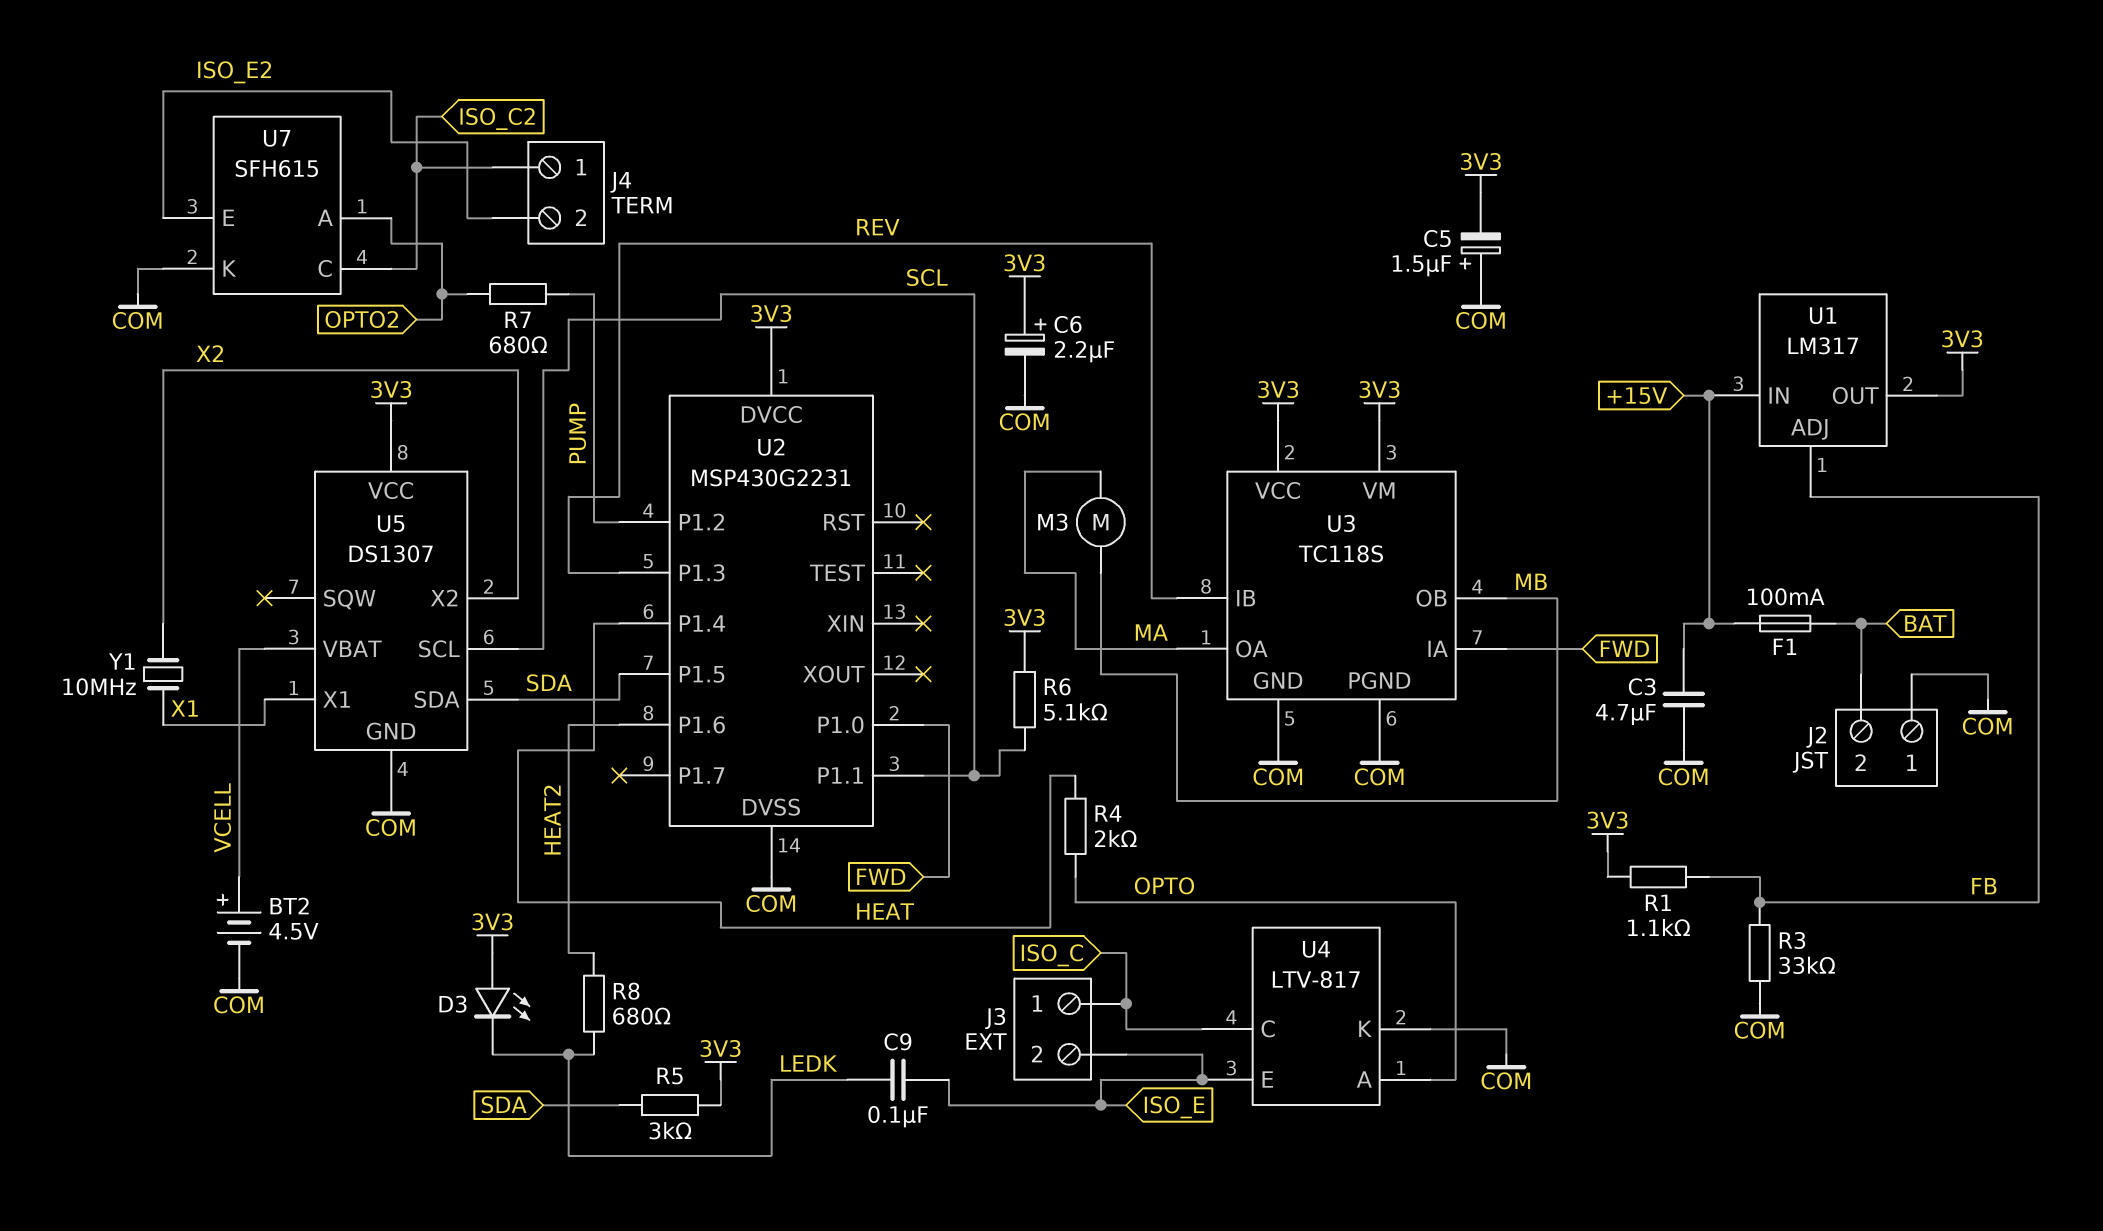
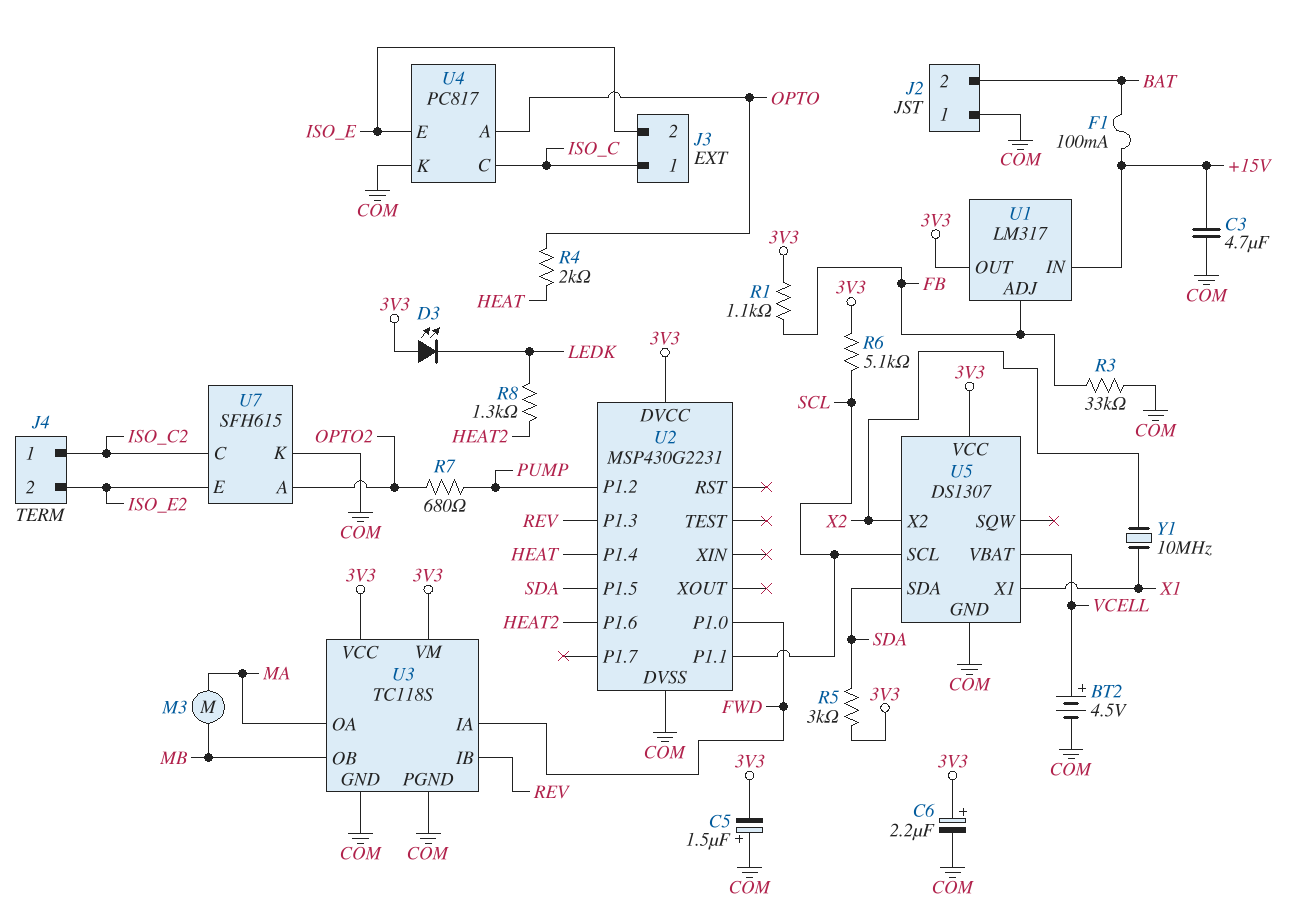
C9: 100nF (ISO_E, LEDK) -> none
R8: 680 (HEAT2, LEDK) -> 1.3k (HEAT2, LEDK)
U4: LTV-817 -> PC817

